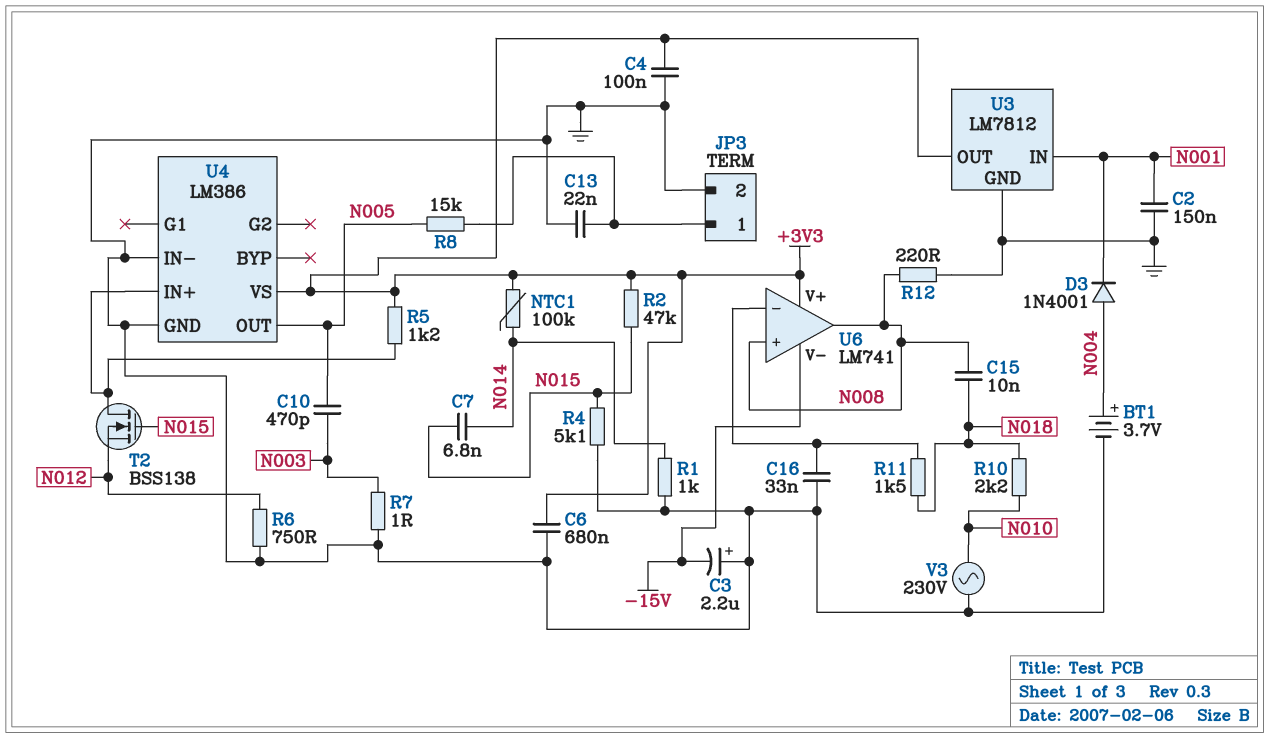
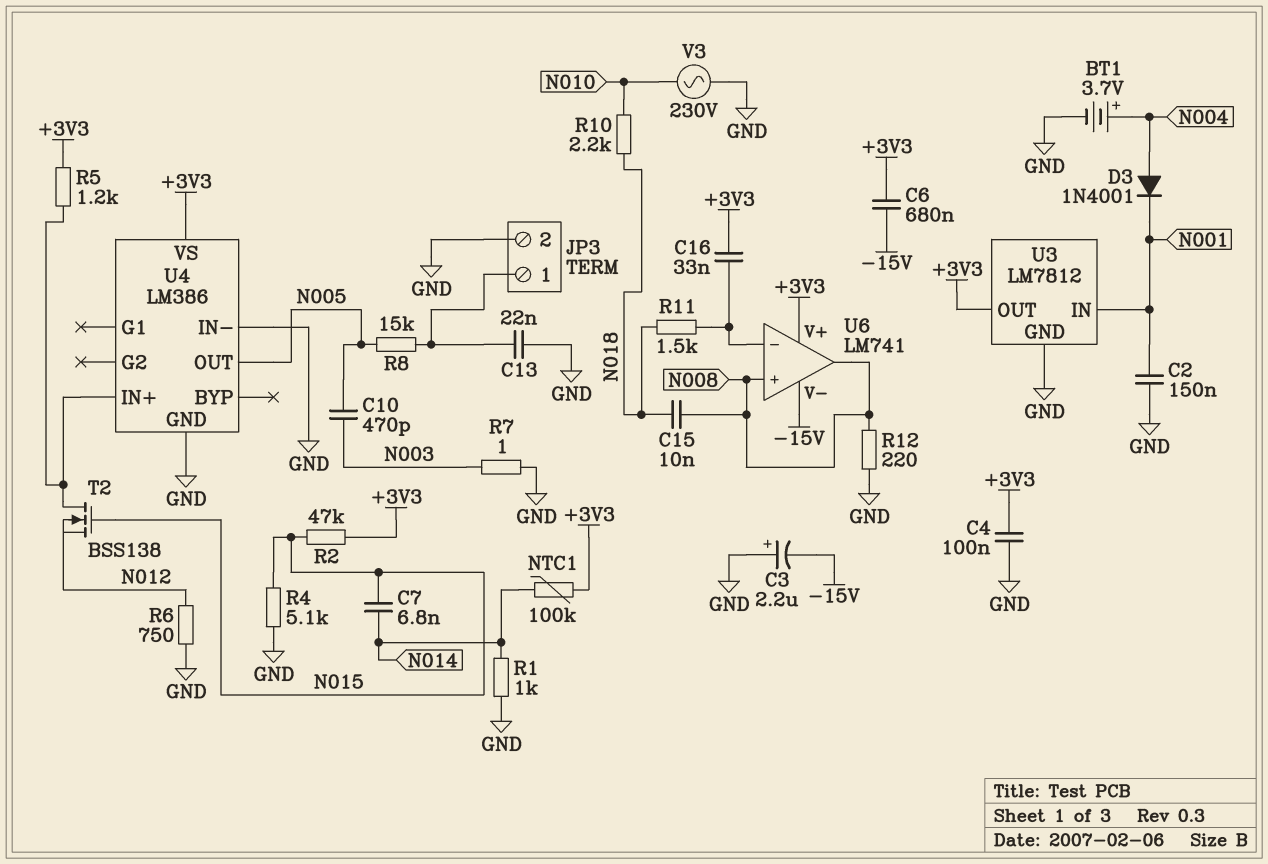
C6: 680nF (+3V3, GND) -> 680nF (+3V3, -15V)
C16: 33nF (GND, U6/in-) -> 33nF (+3V3, U6/in-)

